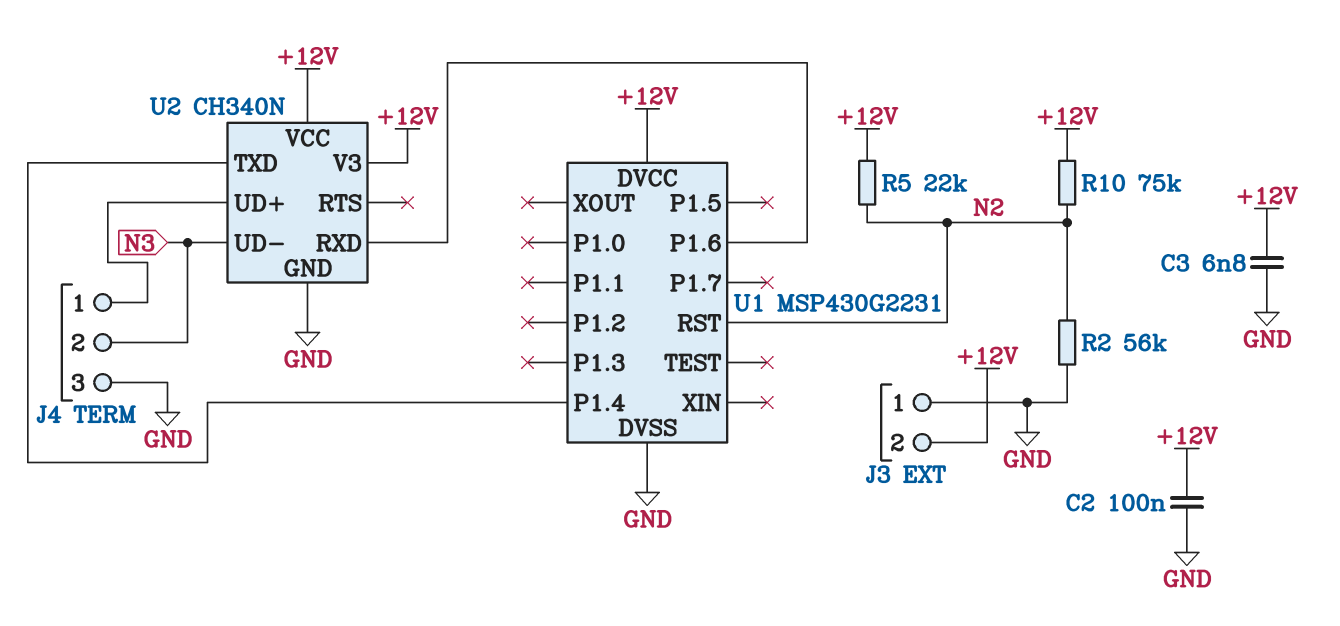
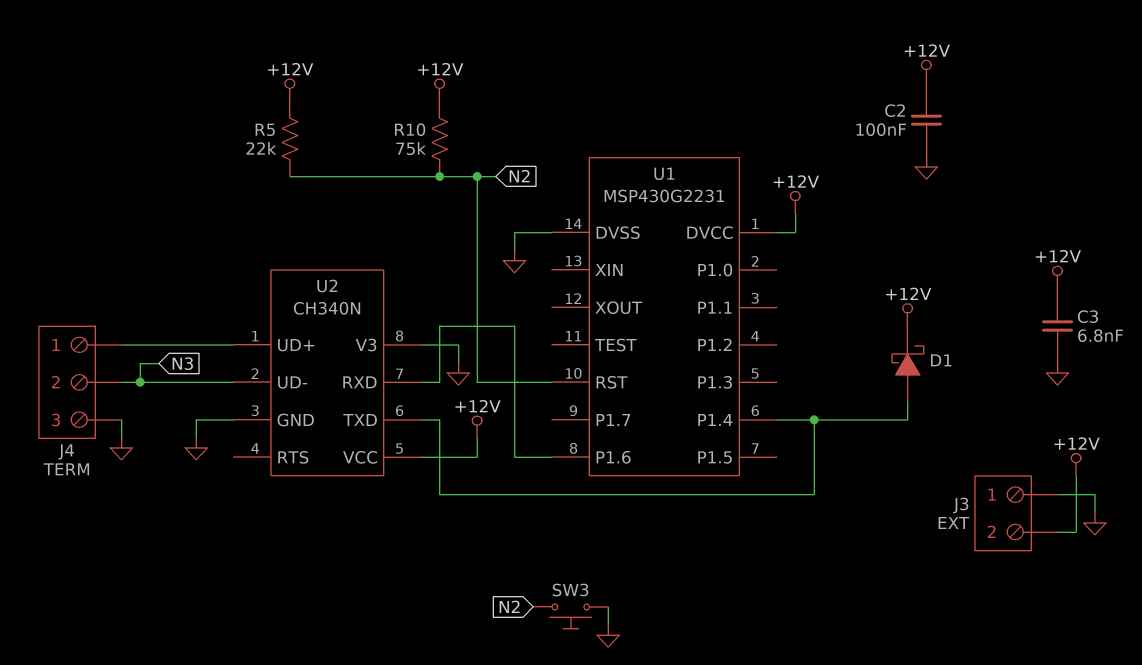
D1: none -> schottky (A U1/P1.4, K +12V)
R2: 56k (GND, N2) -> none
SW3: none -> button (GND, N2)
U2 pin V3: +12V -> GND

